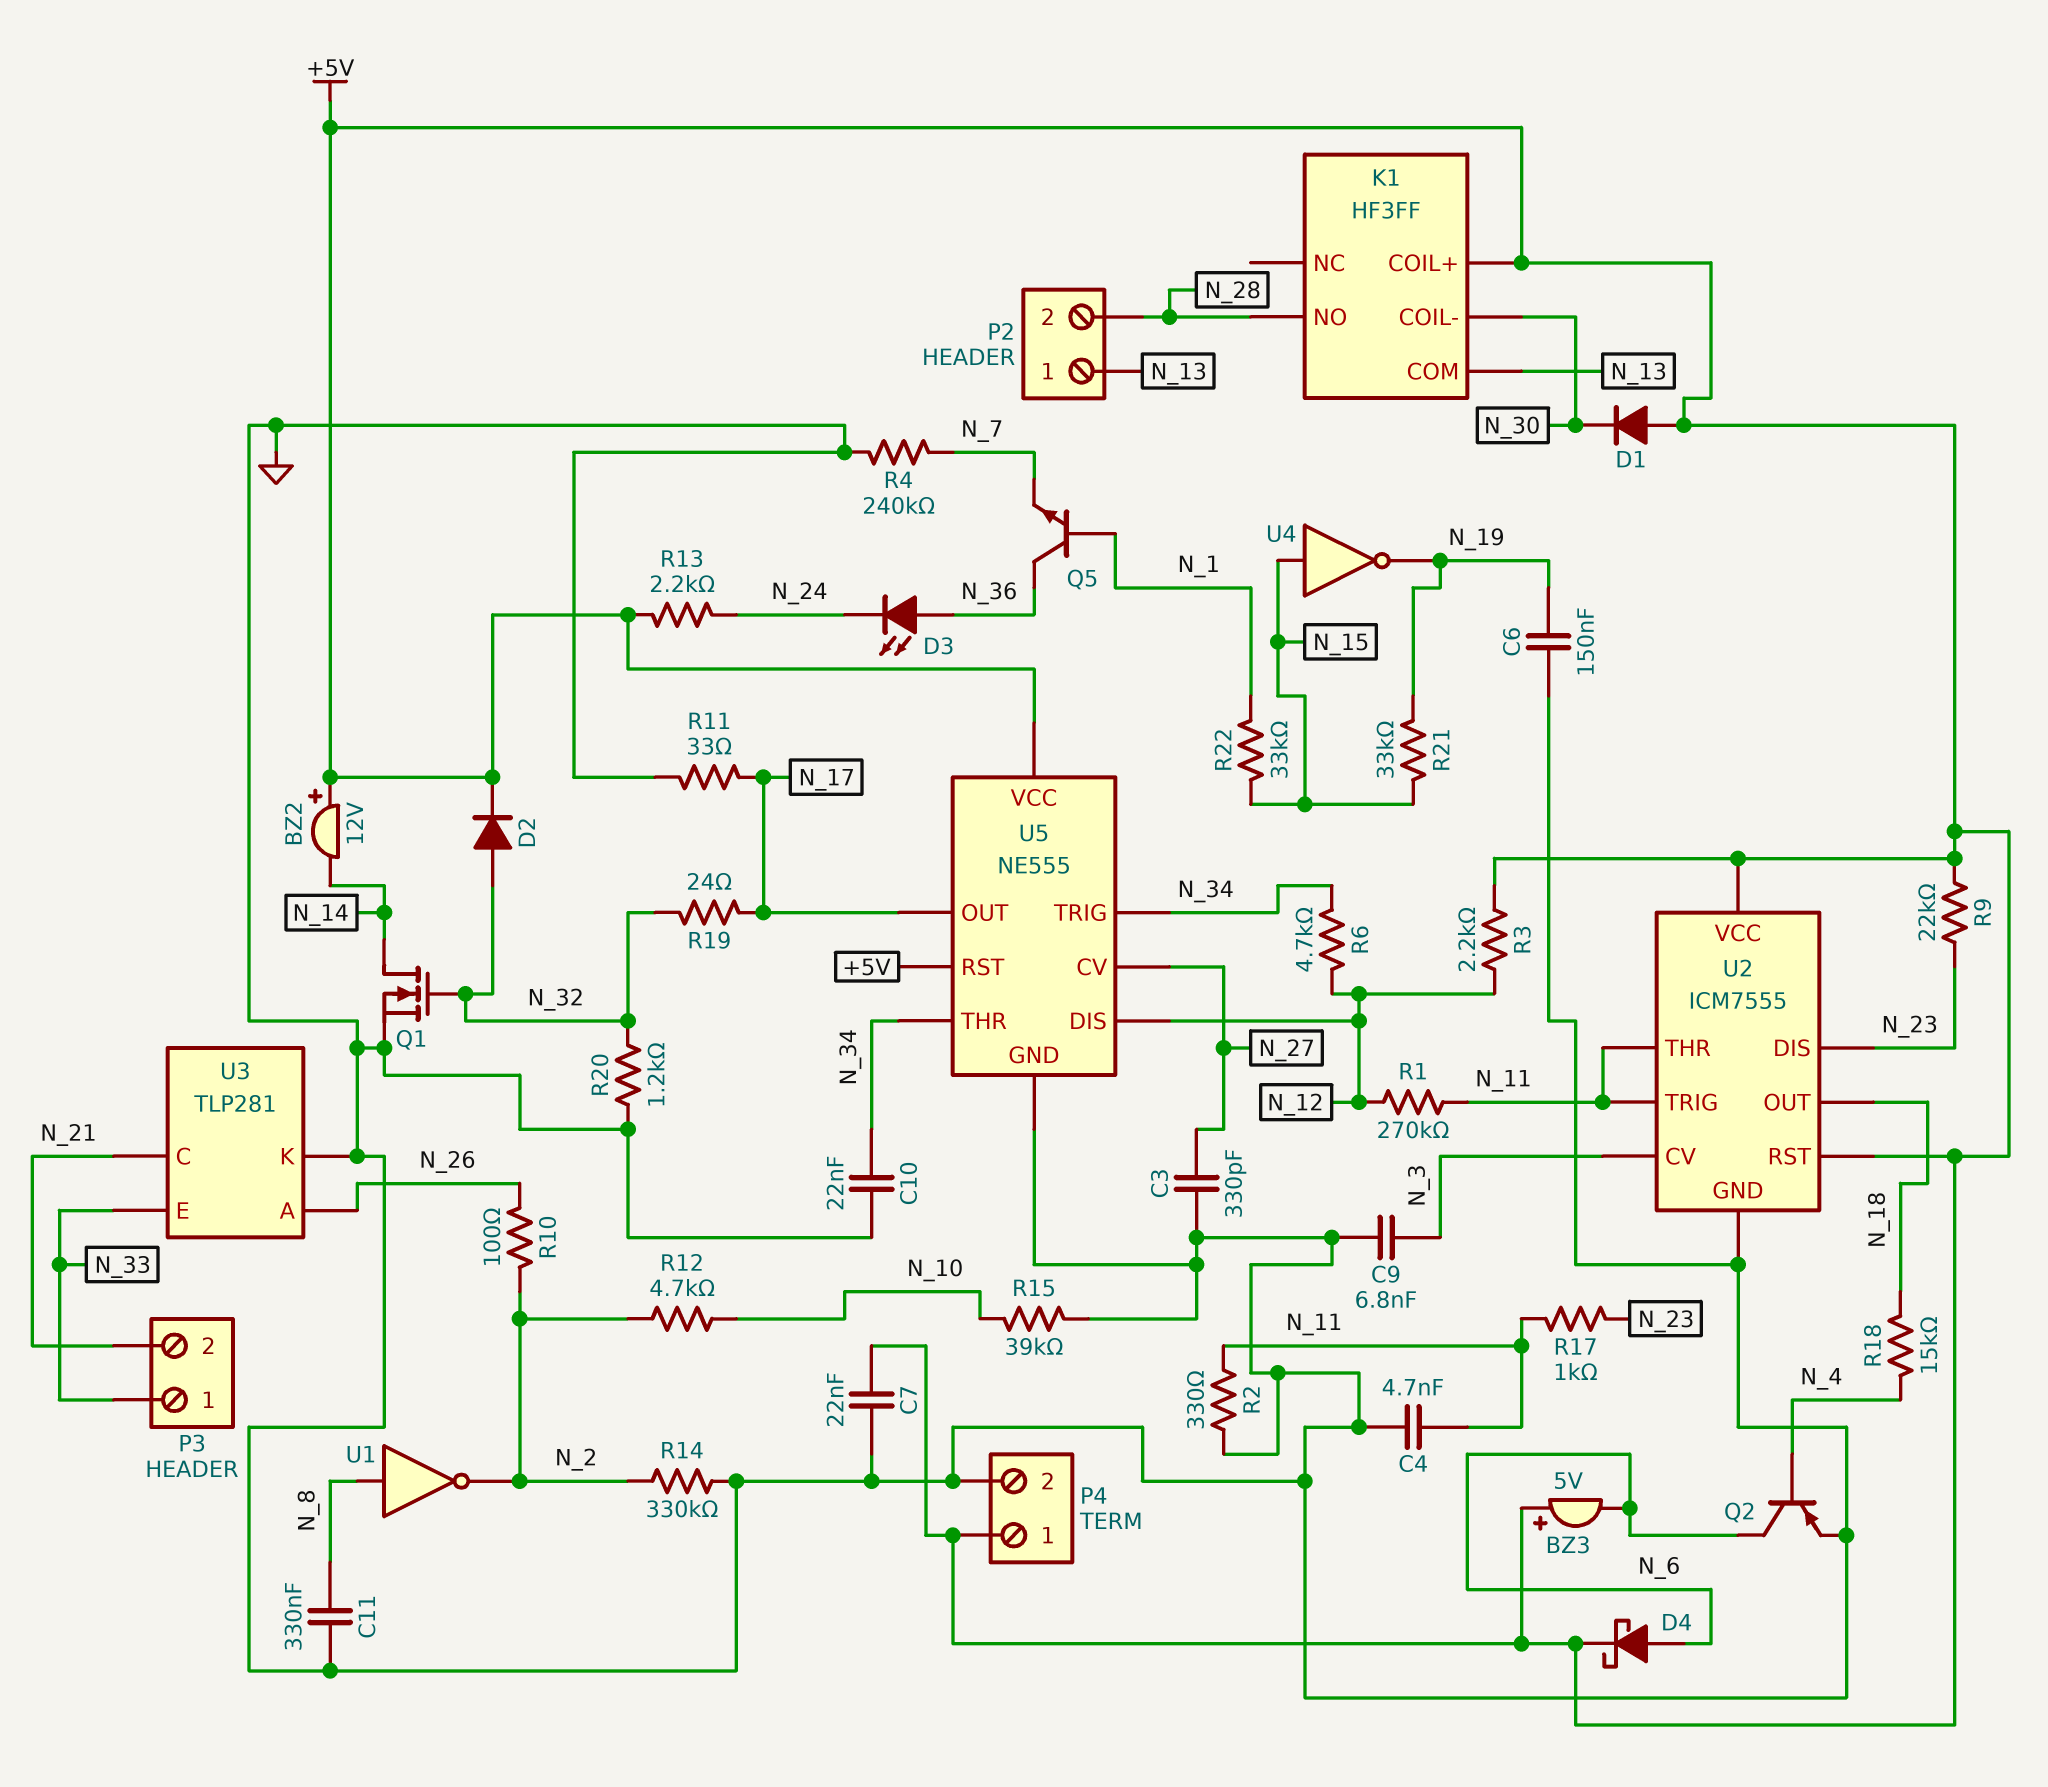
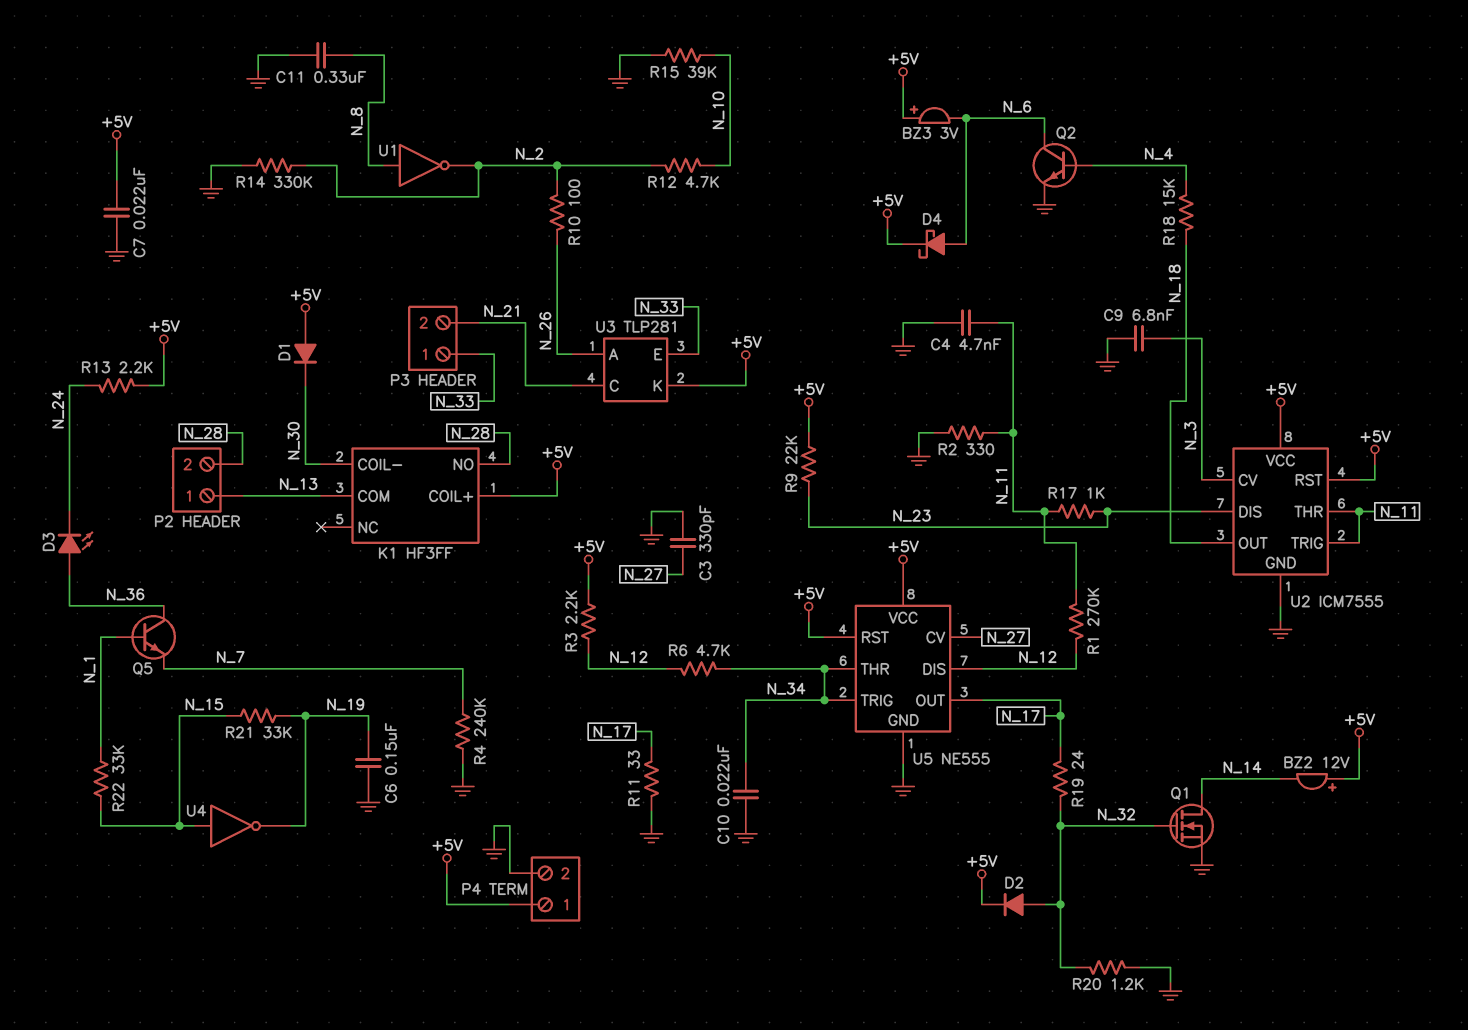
BZ3: buzzer 5V (plus +5V, minus N_6) -> buzzer 3V (plus +5V, minus N_6)
Q2: PNP (B N_4, C N_6, E GND) -> NPN (B N_4, C N_6, E GND)
U3 pin K: GND -> +5V

